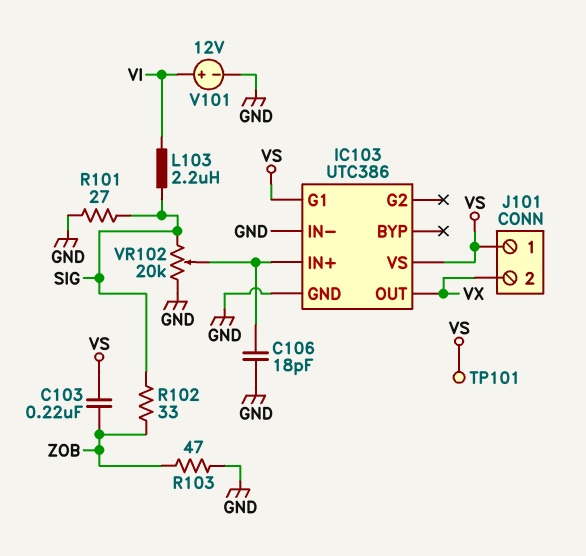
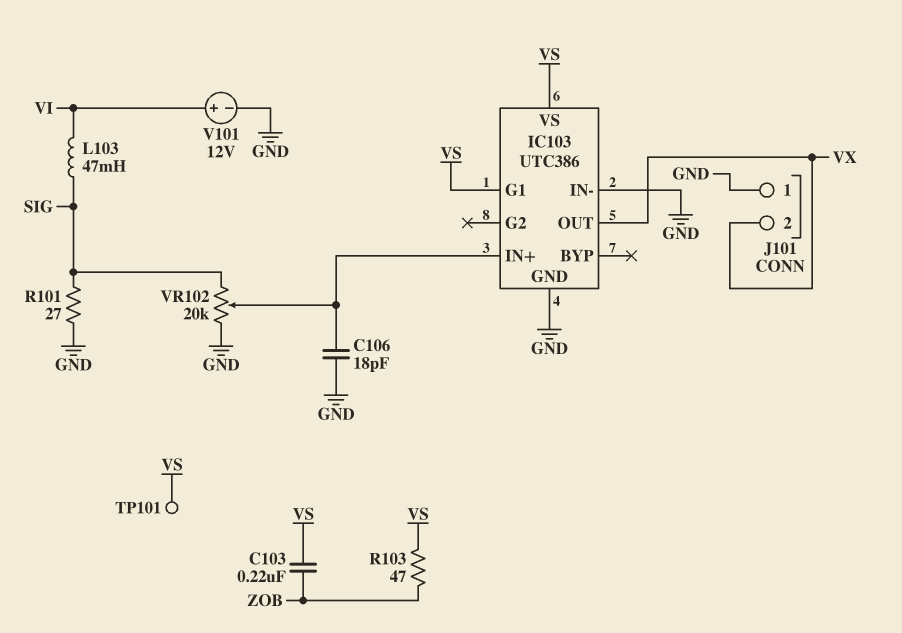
J101 pin 1: VS -> GND
L103: 2.2uH (SIG, VI) -> 47mH (SIG, VI)
R102: 33 (SIG, ZOB) -> none
R103: 47 (GND, ZOB) -> 47 (VS, ZOB)

